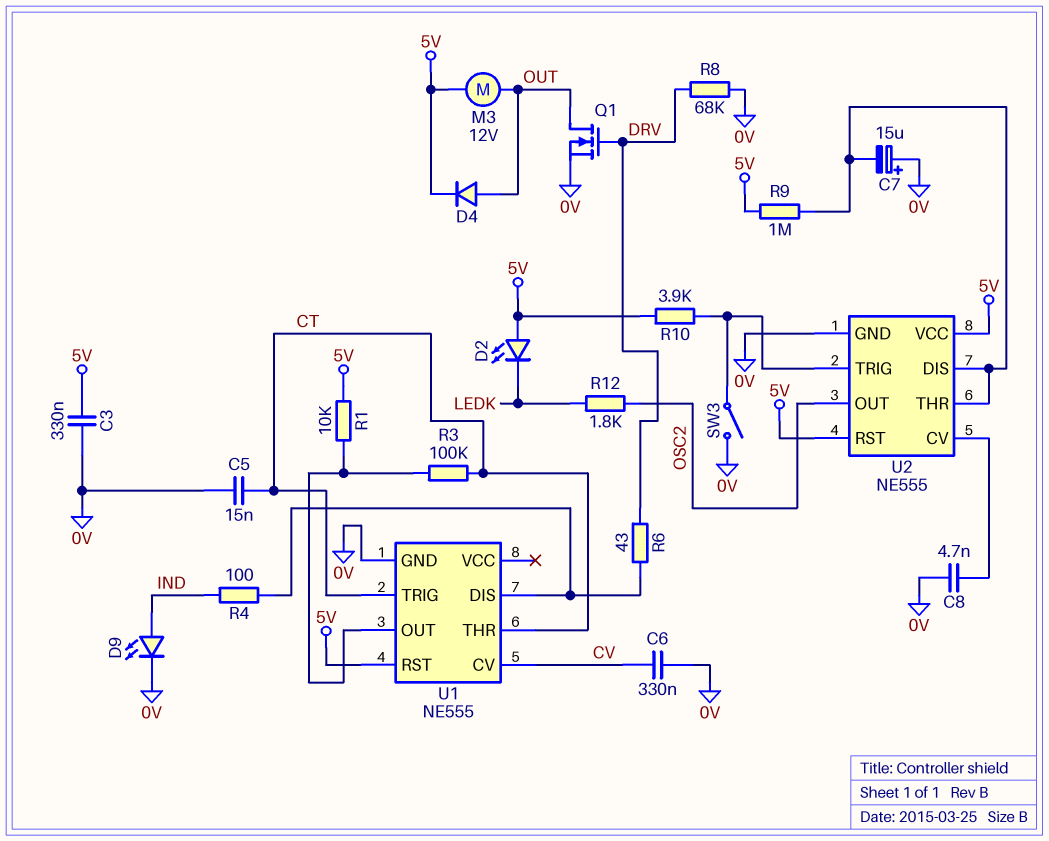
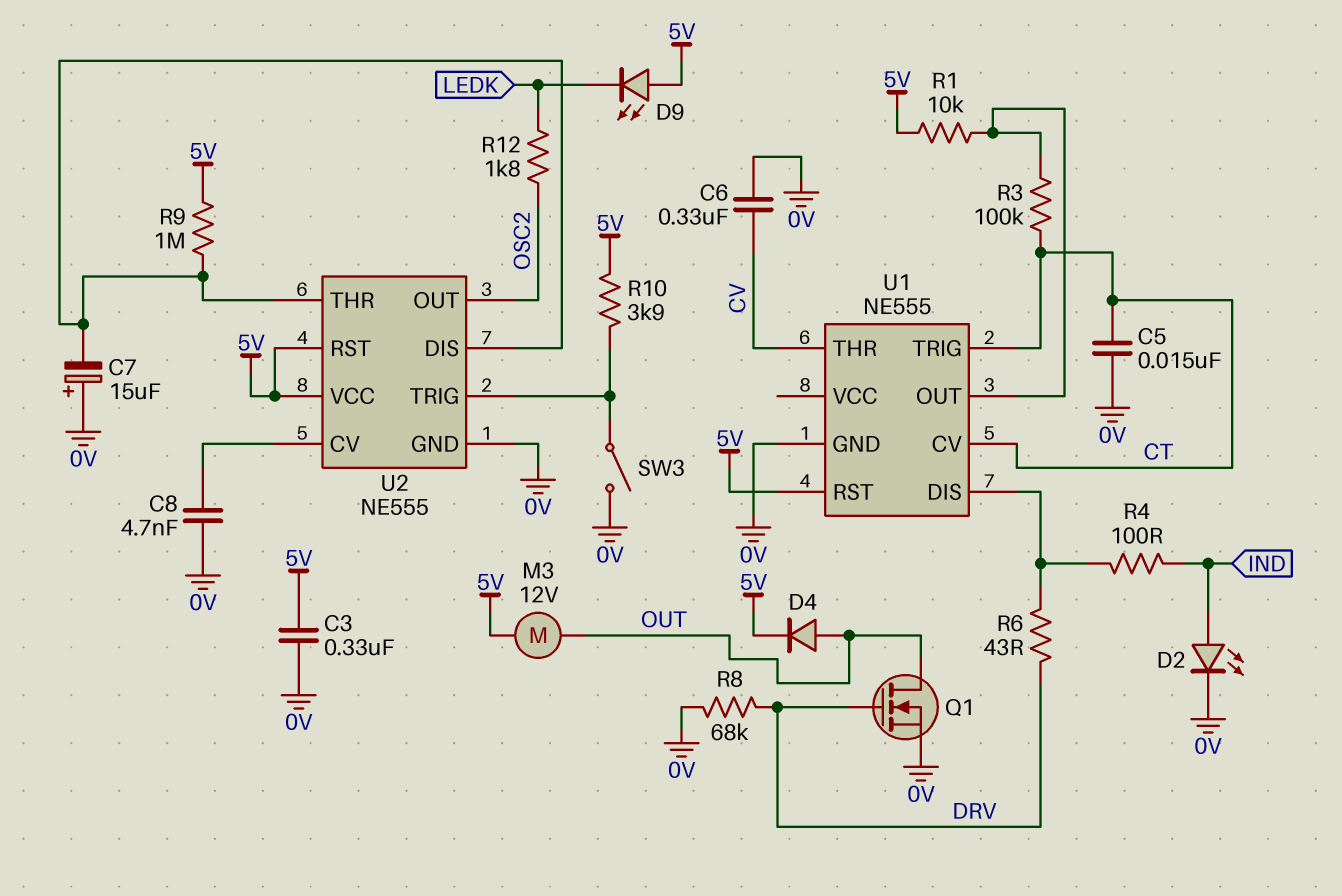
D2: LED (A 5V, K LEDK) -> LED (A IND, K 0V)
D9: LED (A IND, K 0V) -> LED (A 5V, K LEDK)
U1 pin CV: CV -> CT
U1 pin THR: CT -> CV

